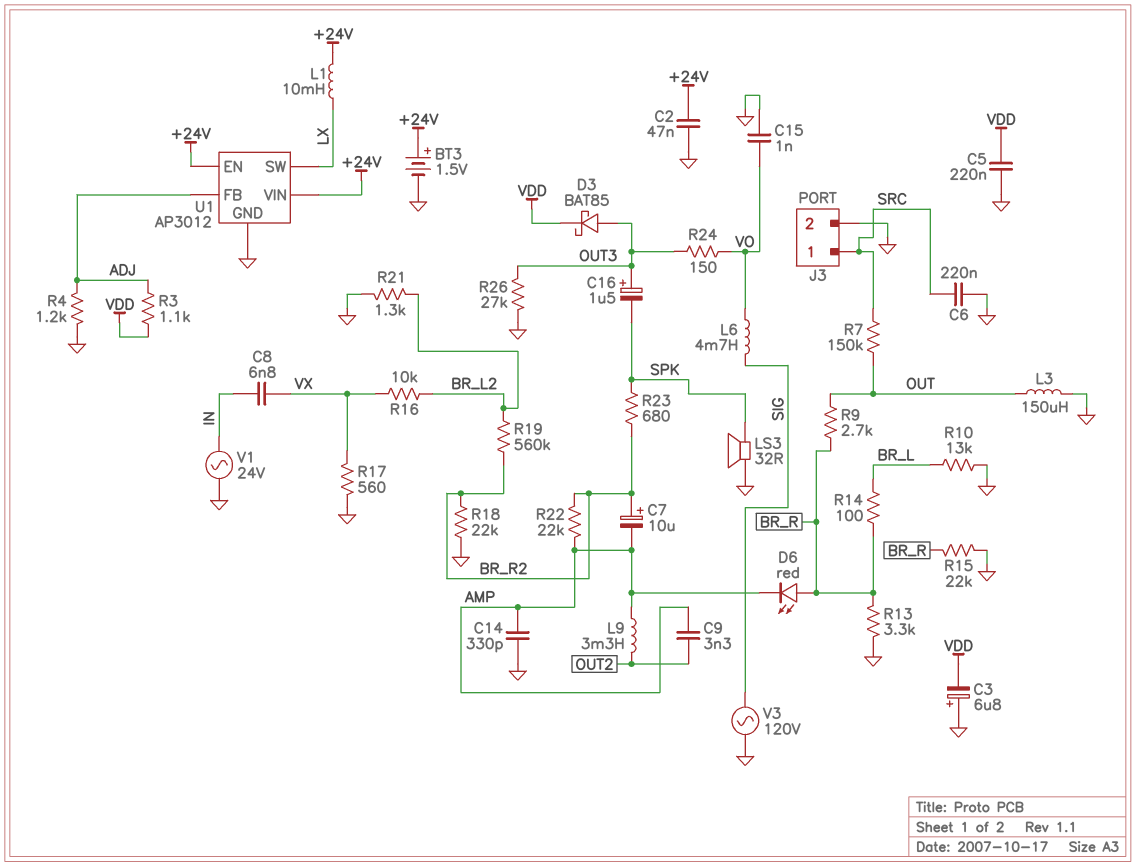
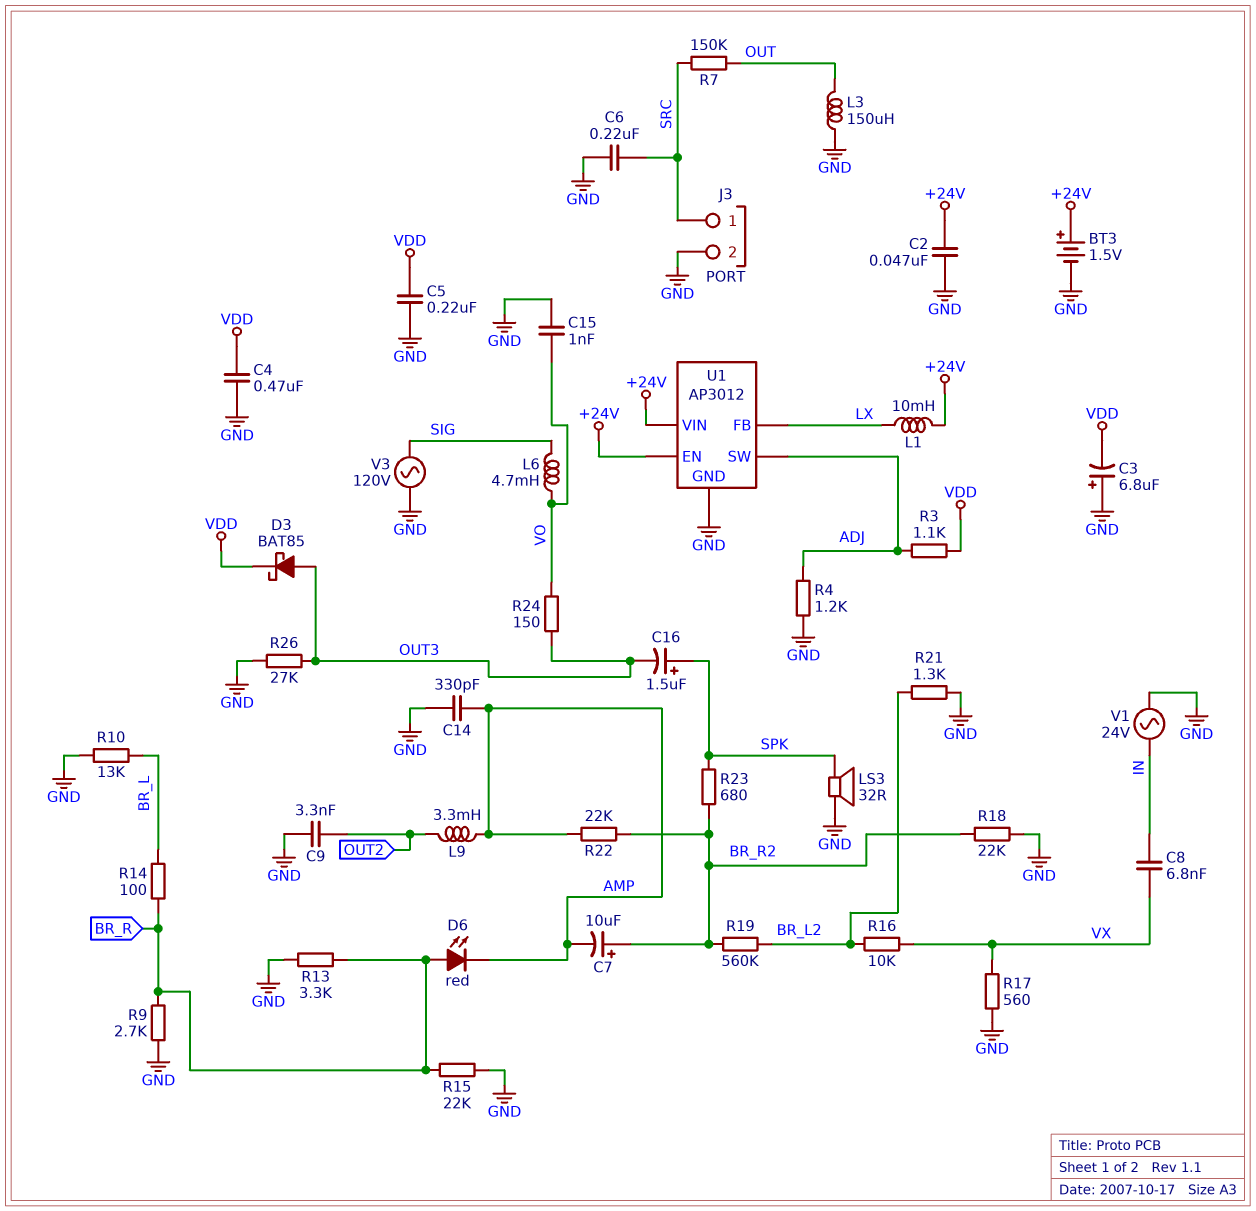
C4: none -> 470nF (GND, VDD)
C9: 3.3nF (AMP, OUT2) -> 3.3nF (GND, OUT2)
C16: 1.5uF (plus OUT3, minus SPK) -> 1.5uF (plus SPK, minus OUT3)
R9: 2.7k (BR_R, OUT) -> 2.7k (BR_R, GND)
U1 pin FB: ADJ -> LX
U1 pin SW: LX -> ADJ

